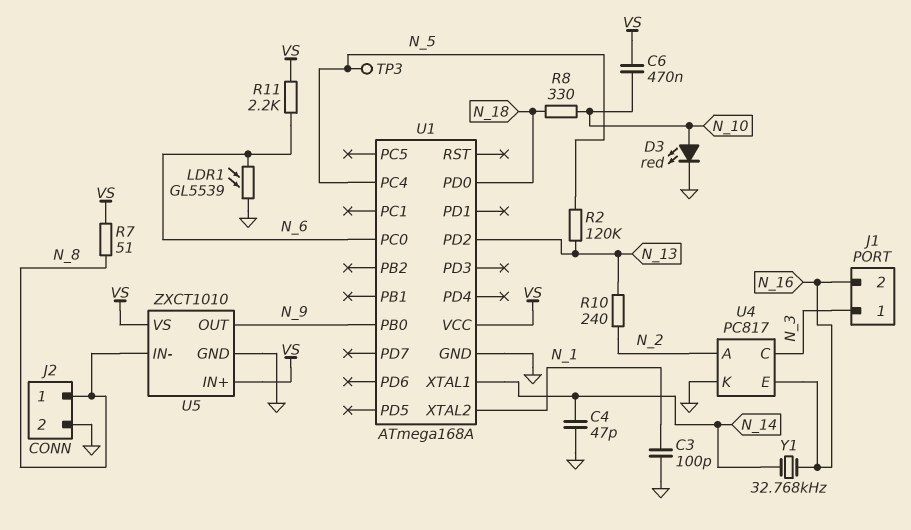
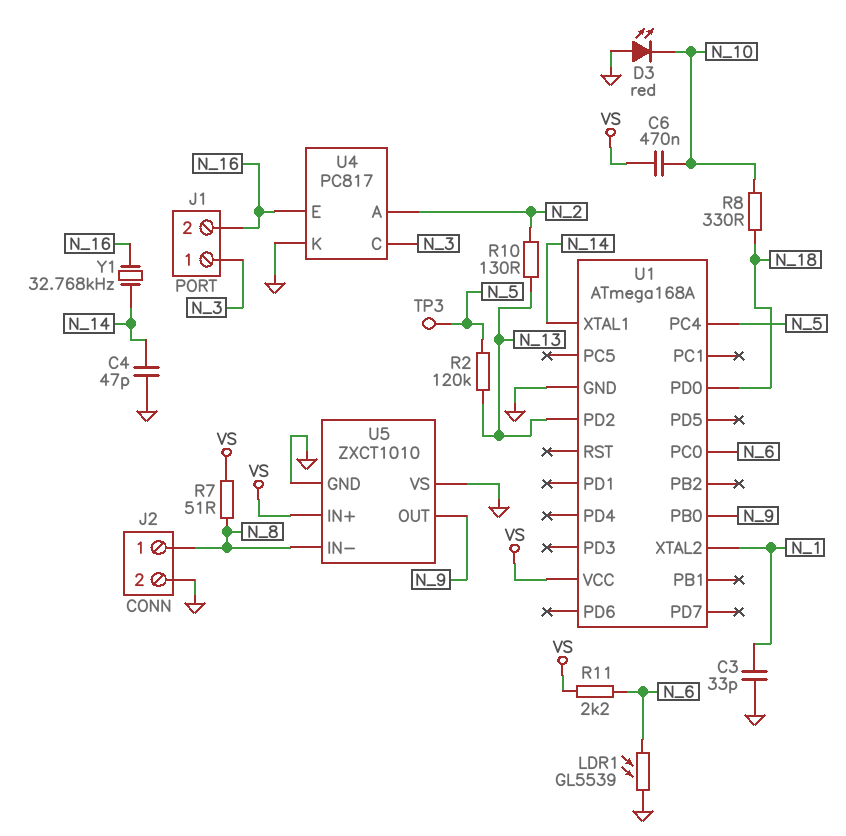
C3: 100pF (GND, N_1) -> 33pF (GND, N_1)
D3: LED red (A N_10, K GND) -> LED red (A GND, K N_10)
R10: 240 (N_2, N_13) -> 130 (N_2, N_13)
U5 pin VS: VS -> GND

